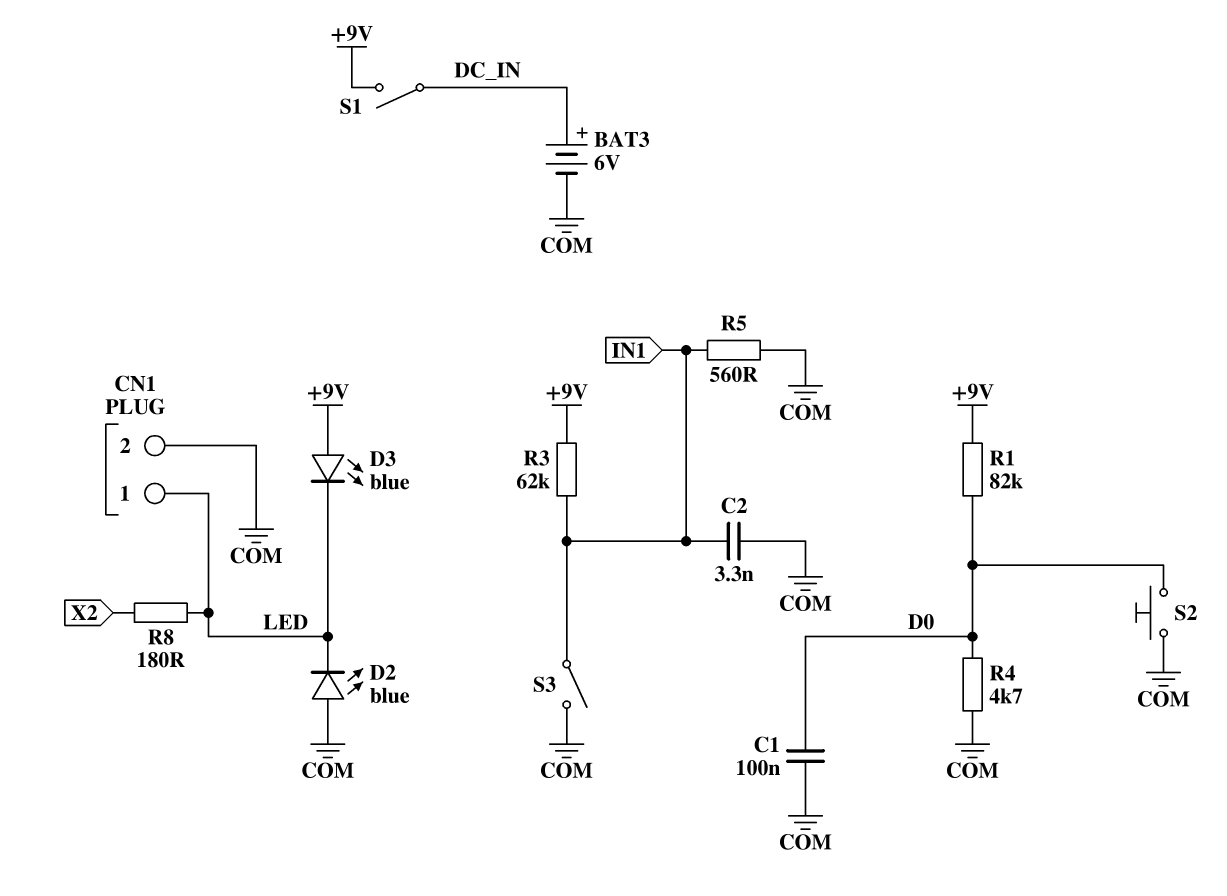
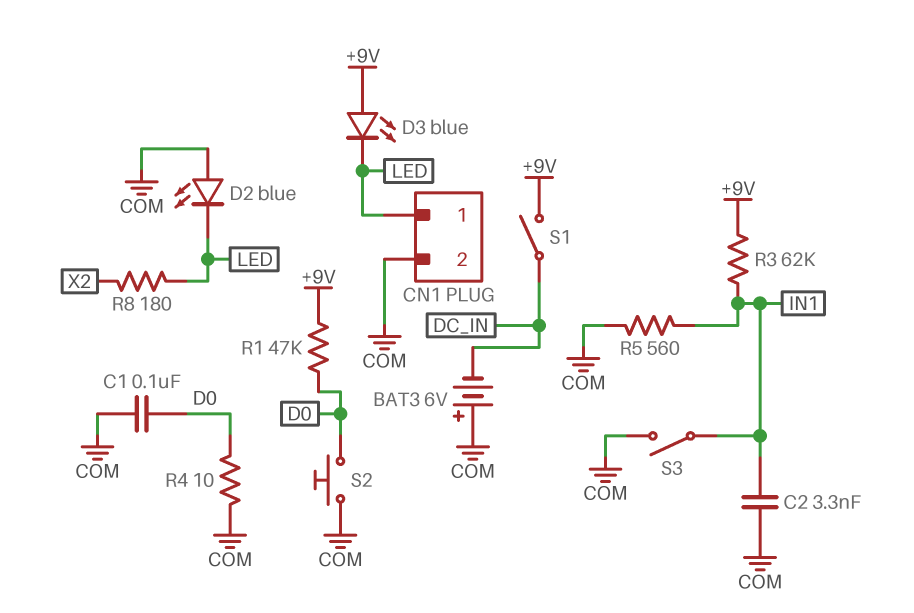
BAT3: 6V (plus DC_IN, minus COM) -> 6V (plus COM, minus DC_IN)
R1: 82k (+9V, D0) -> 47k (+9V, D0)
R4: 4.7k (COM, D0) -> 10 (COM, D0)

